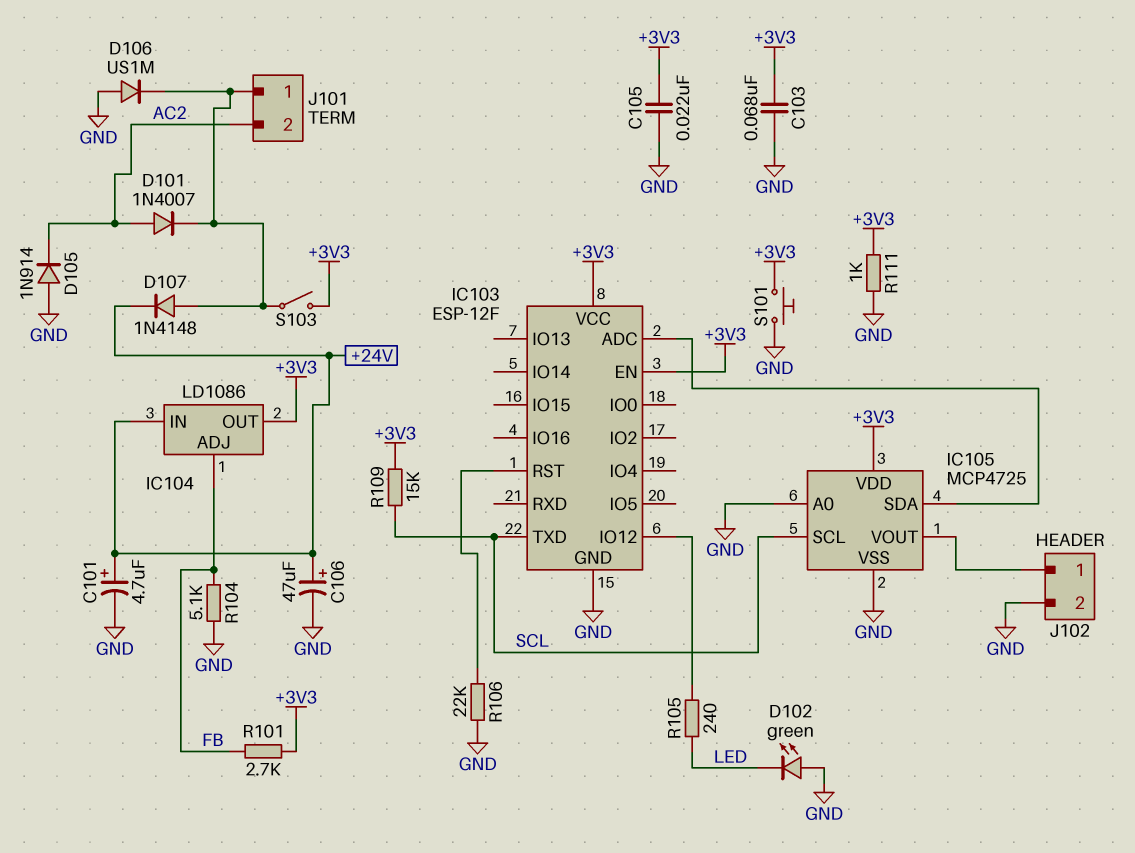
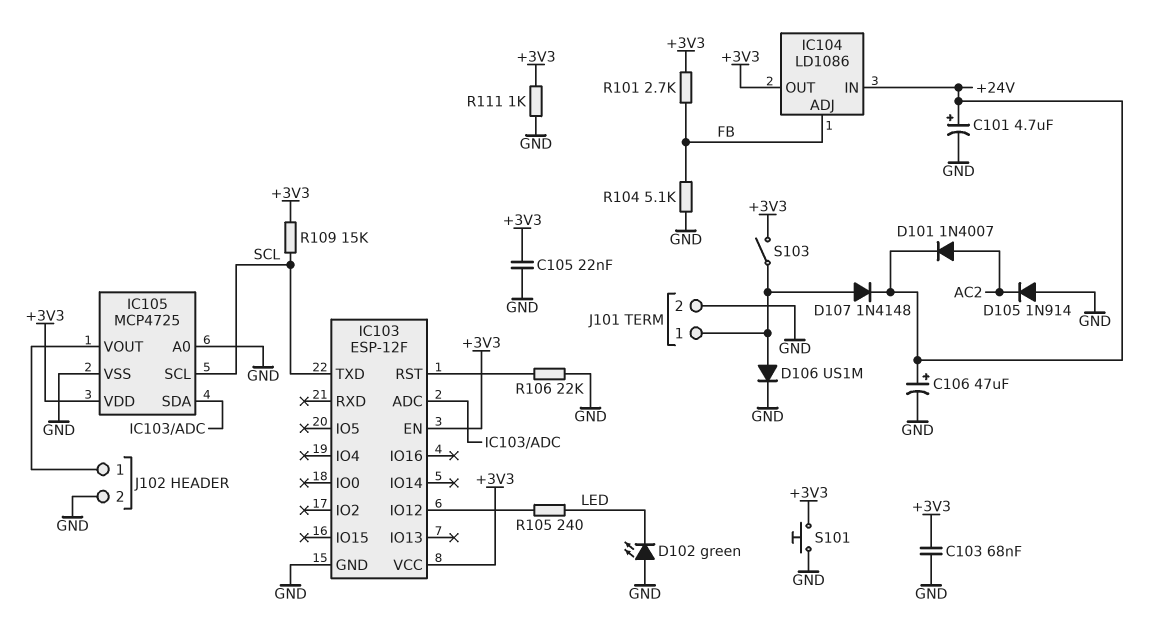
D101: diode 1N4007 (A AC2, K J101/1) -> diode 1N4007 (A AC2, K +24V)
D106: diode US1M (A GND, K J101/1) -> diode US1M (A J101/1, K GND)
J101 pin 2: AC2 -> GND

